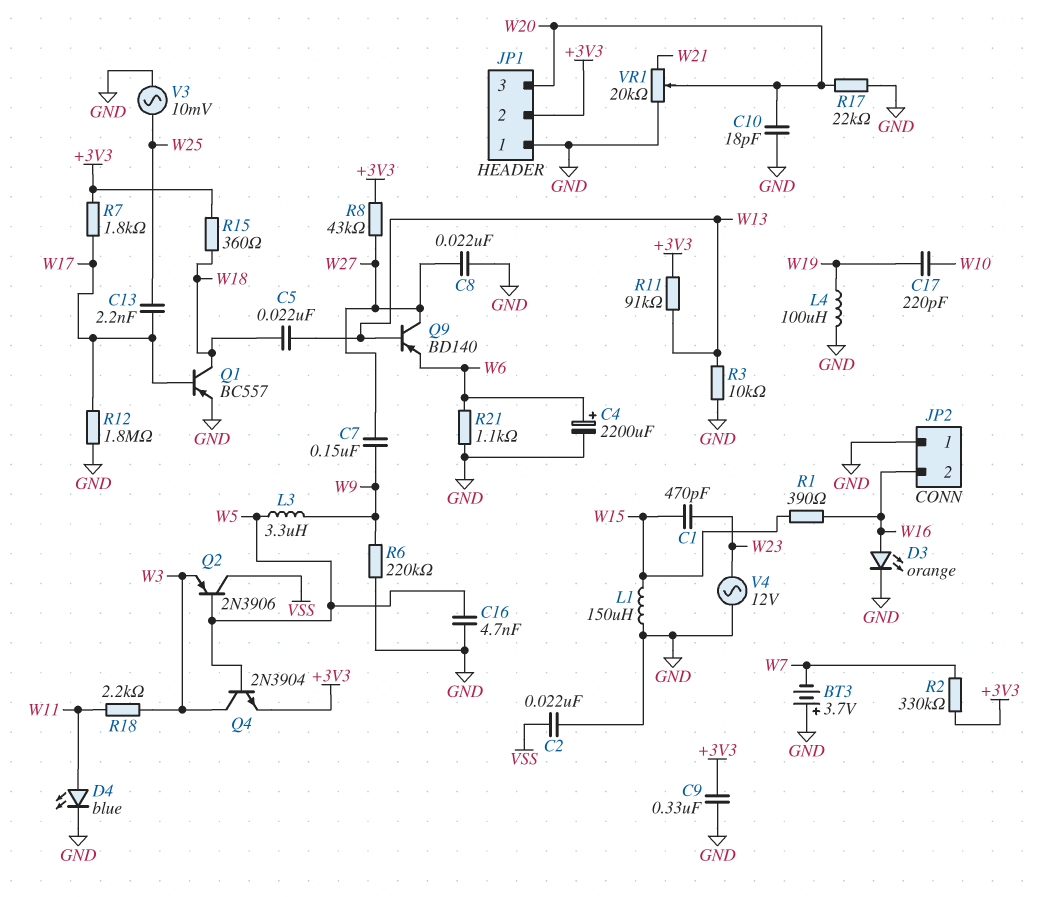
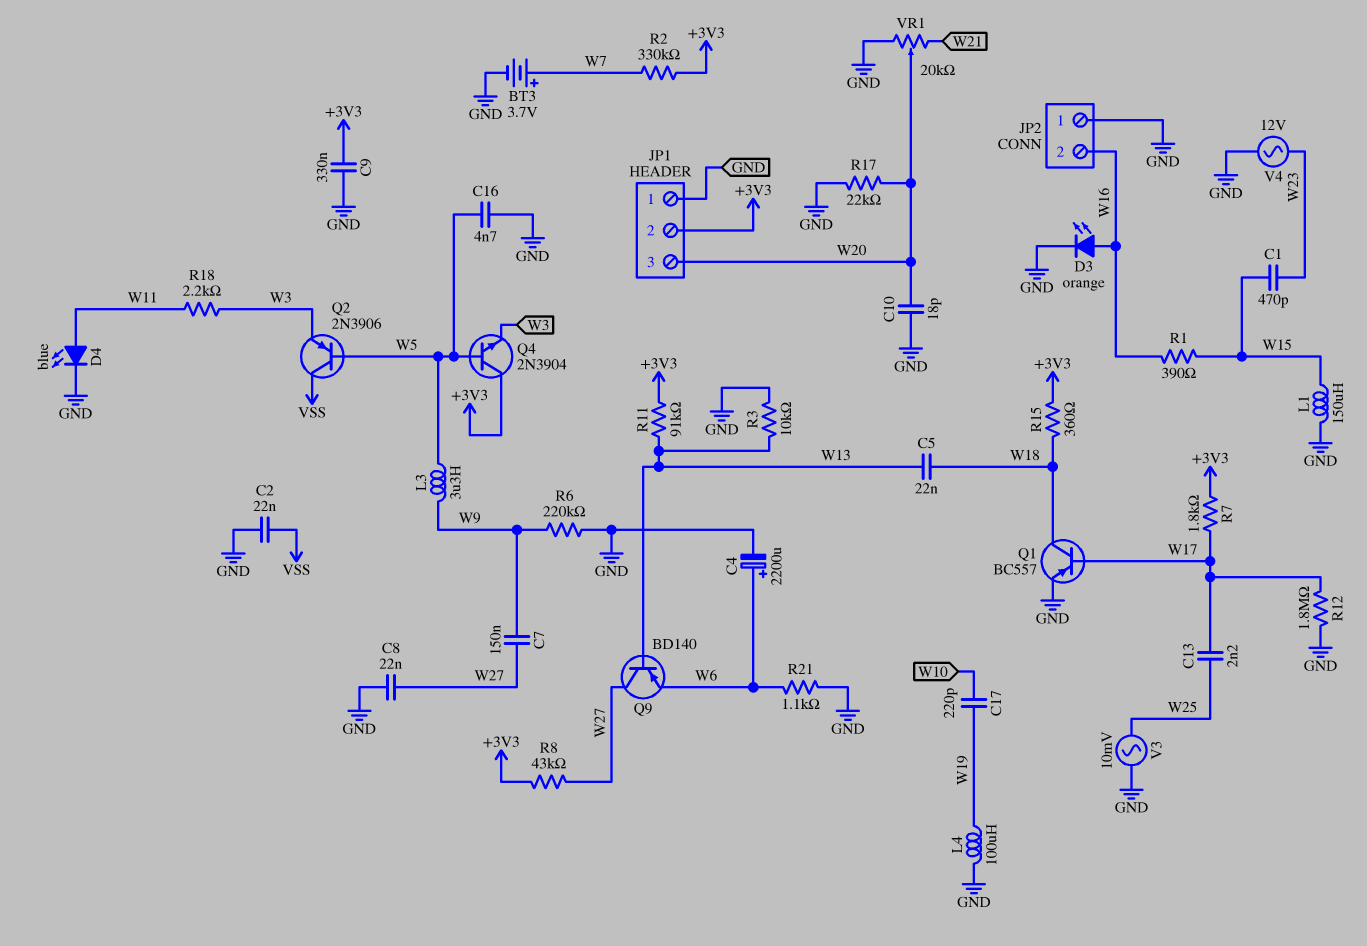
BT3: 3.7V (plus GND, minus W7) -> 3.7V (plus W7, minus GND)
Q4: NPN 2N3904 (B W5, C W3, E +3V3) -> NPN 2N3904 (B W5, C +3V3, E W3)

